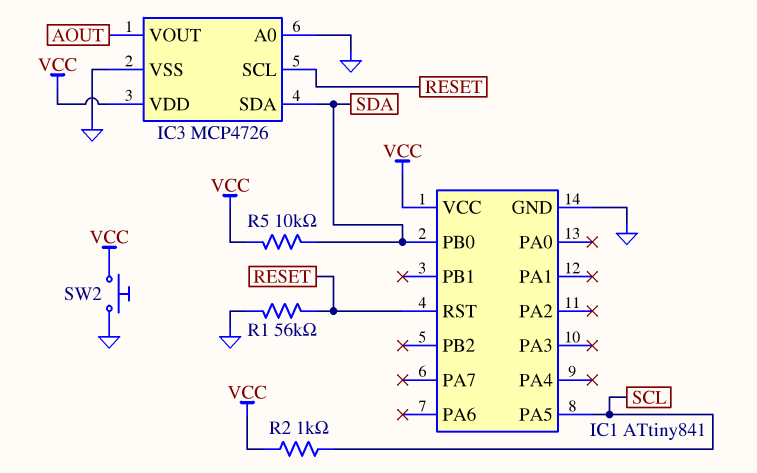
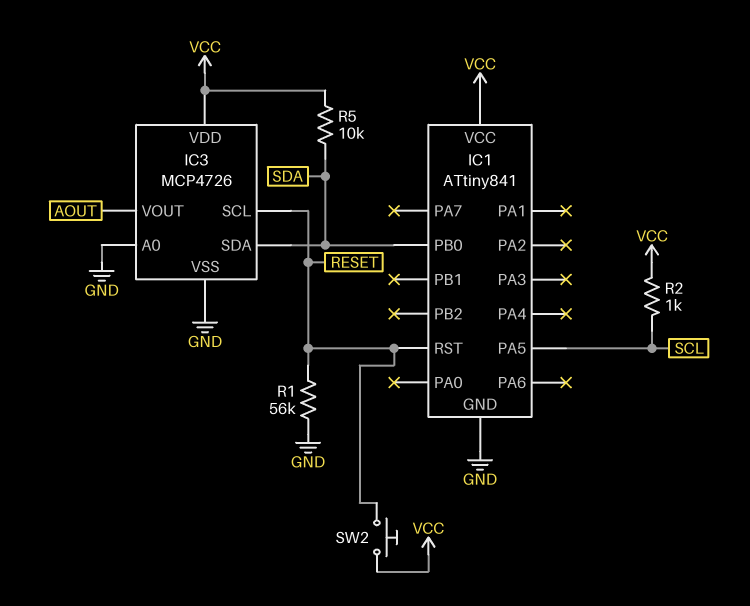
SW2: button (GND, VCC) -> button (RESET, VCC)

